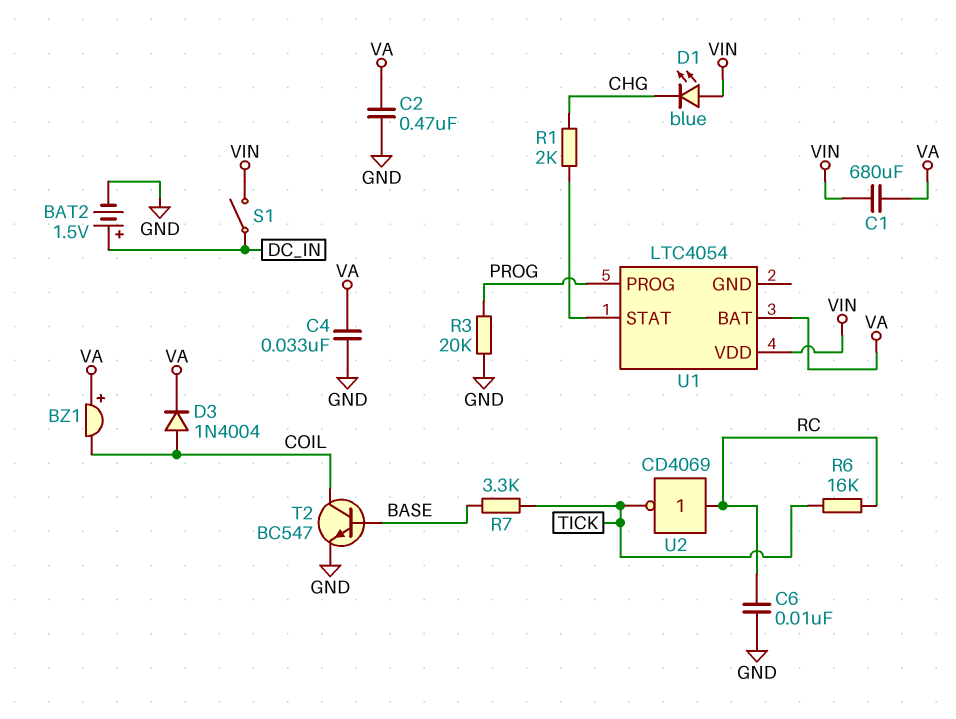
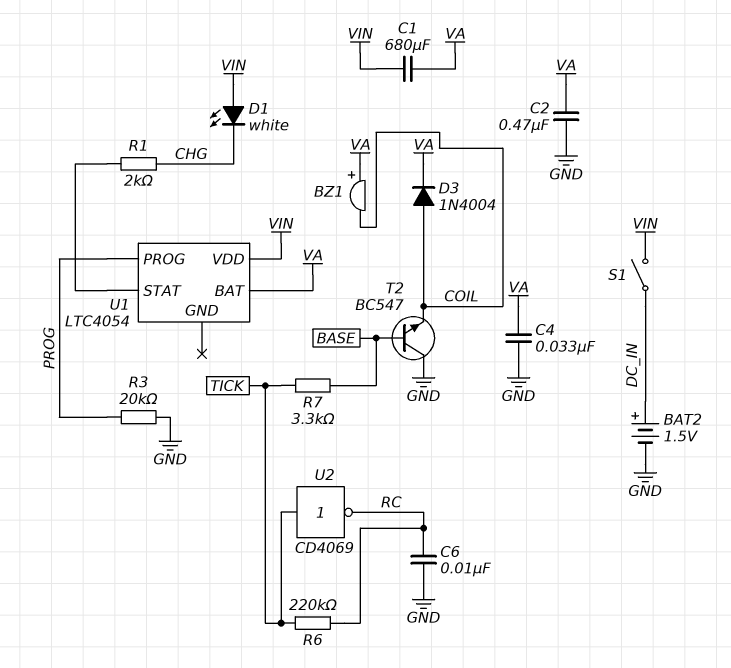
D1: LED blue (A VIN, K CHG) -> LED white (A VIN, K CHG)
R6: 16k (RC, TICK) -> 220k (RC, TICK)
T2: NPN BC547 (B BASE, C COIL, E GND) -> NPN BC547 (B BASE, C GND, E COIL)
U2: NOT CD4069 (in RC, out TICK) -> NOT CD4069 (in TICK, out RC)

